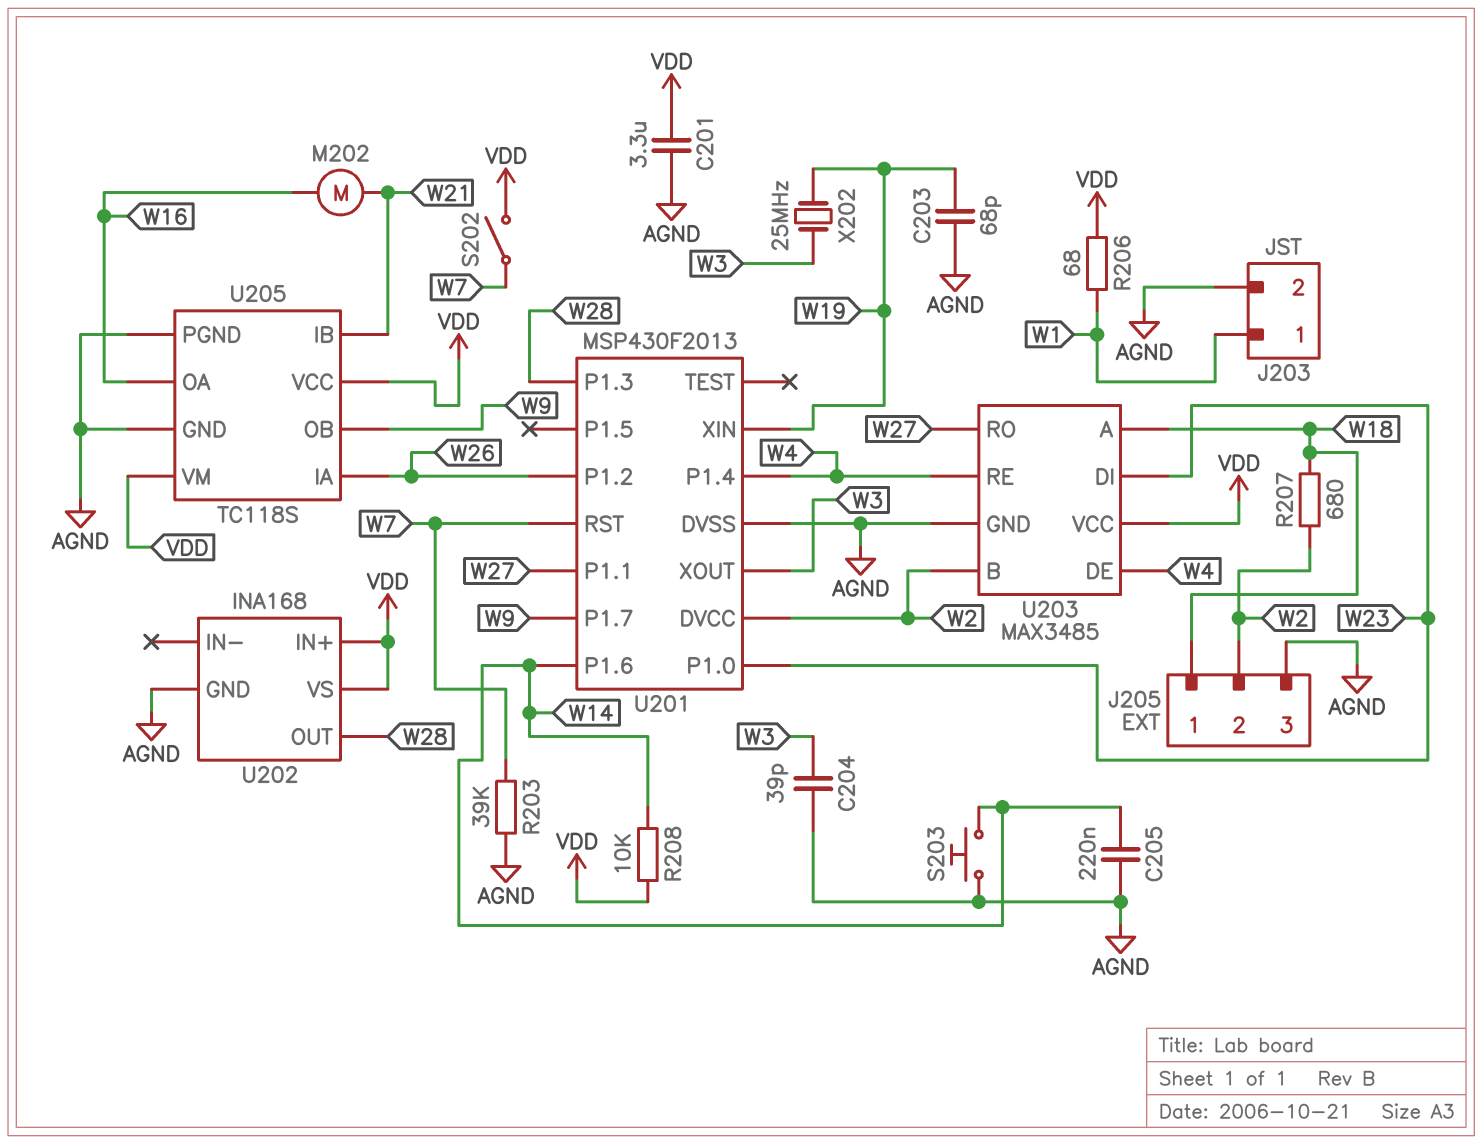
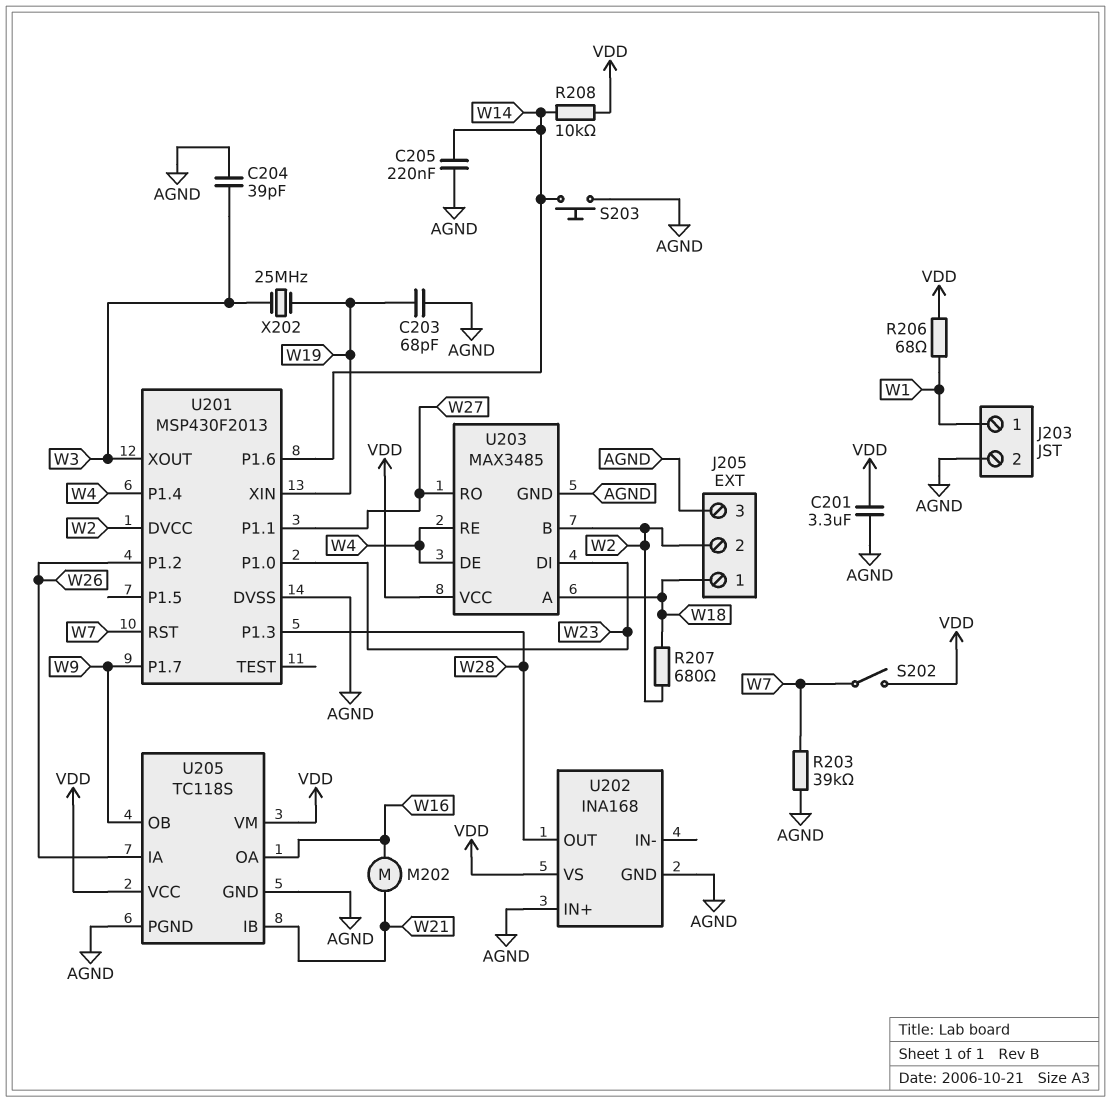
U202 pin IN+: VDD -> AGND

